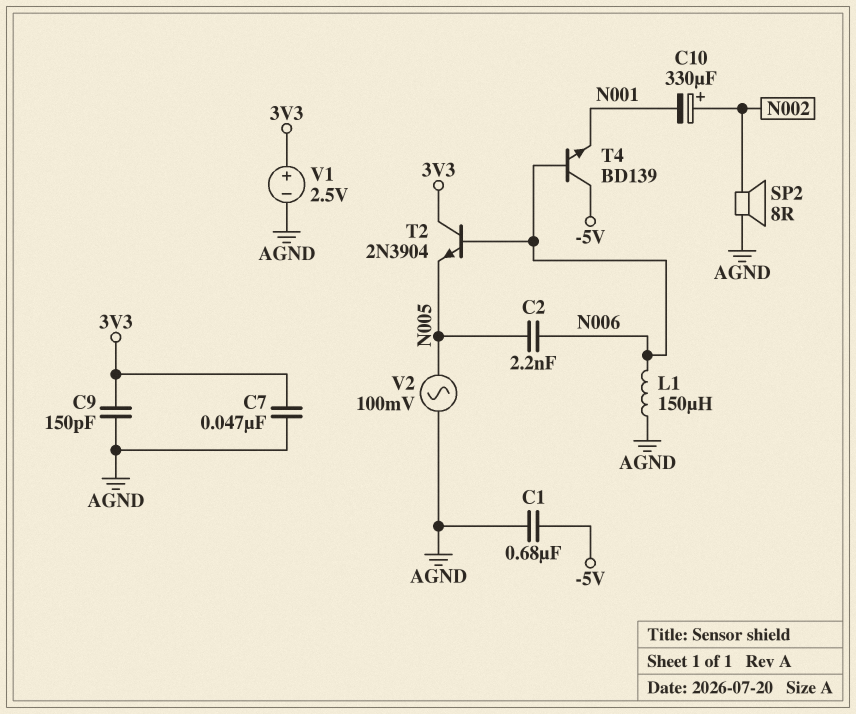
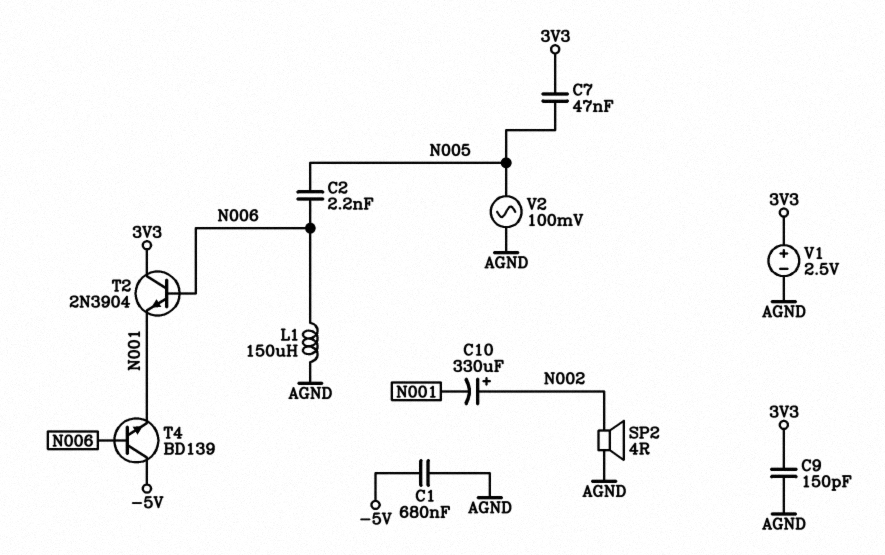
C7: 47nF (3V3, AGND) -> 47nF (3V3, N005)
SP2: speaker 8R (AGND, N002) -> speaker 4R (AGND, N002)
T2: NPN 2N3904 (B N006, C 3V3, E N005) -> NPN 2N3904 (B N006, C 3V3, E N001)

